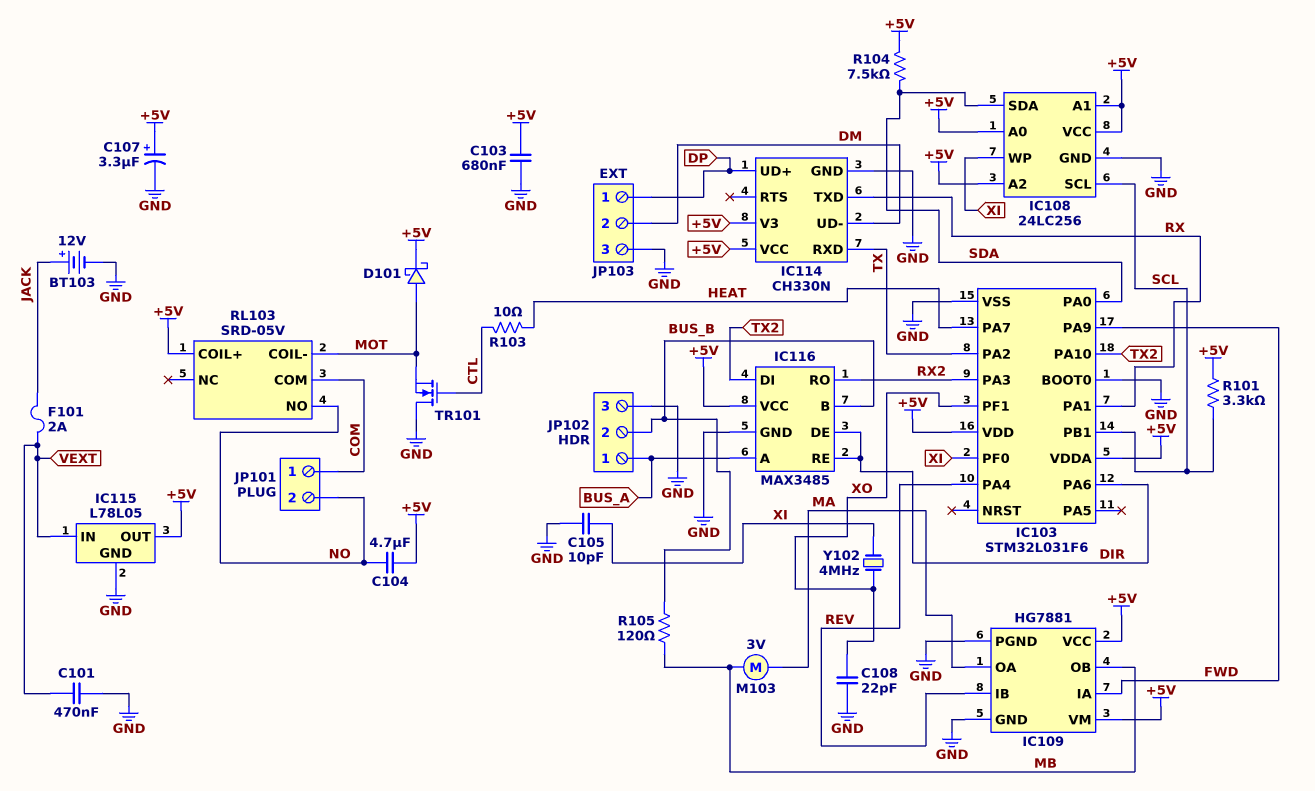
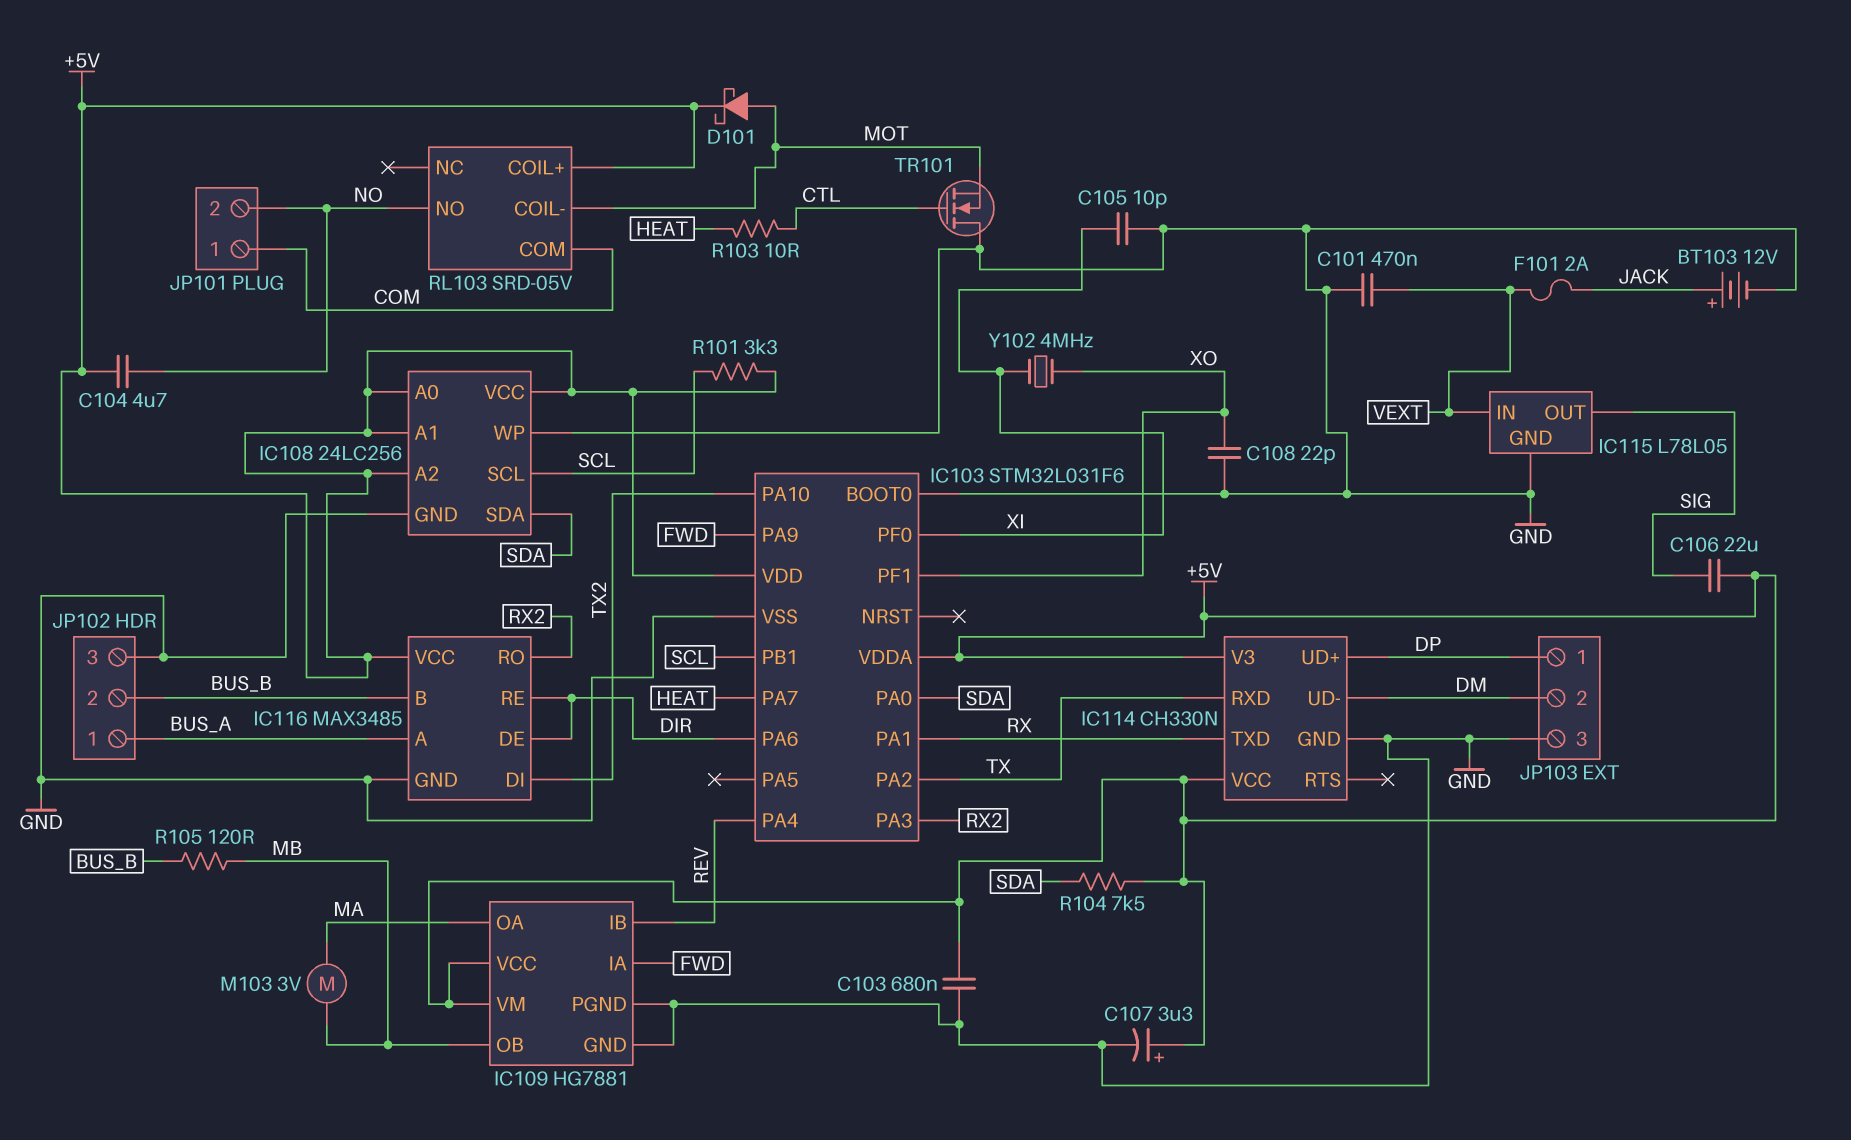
C106: none -> 22uF (+5V, SIG)
IC108 pin WP: XI -> GND
IC115 pin OUT: +5V -> SIG

